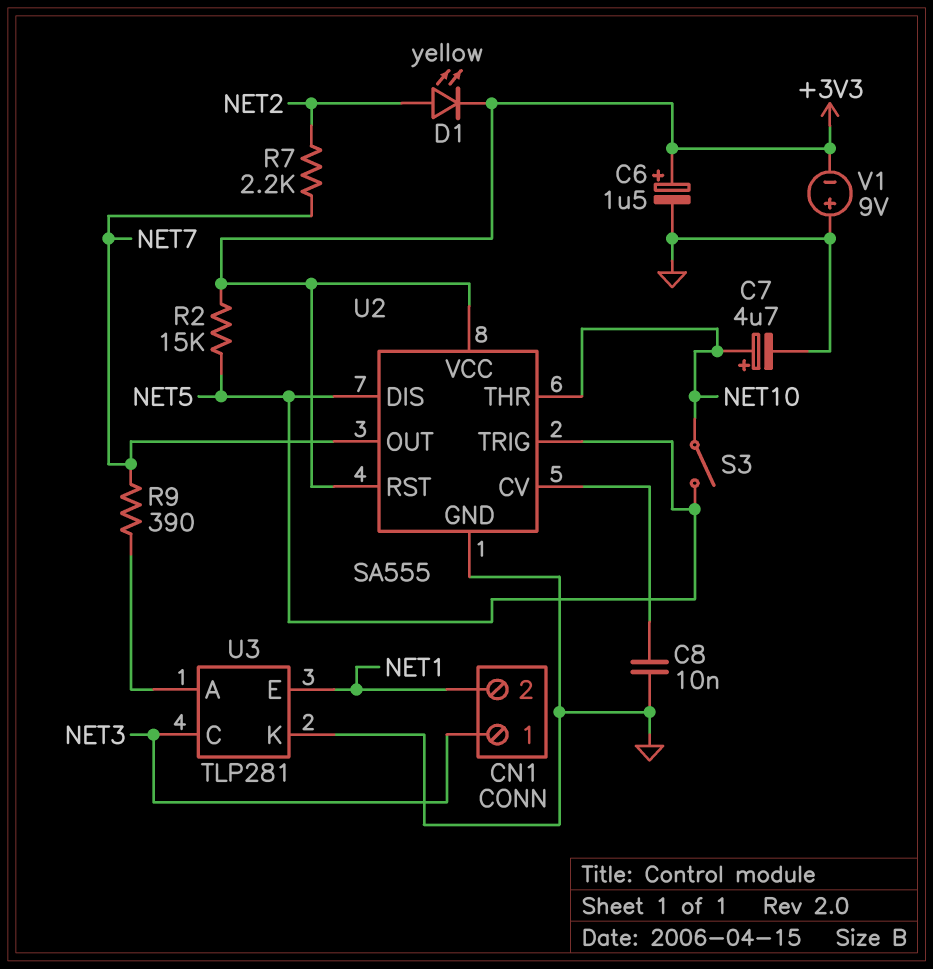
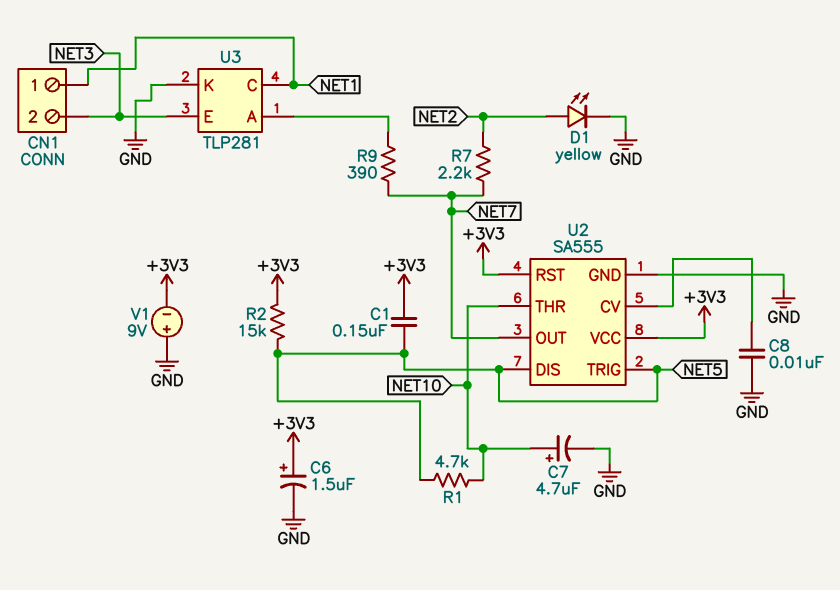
C1: none -> 150nF (+3V3, NET5)
CN1 pin 1: NET3 -> NET1
CN1 pin 2: NET1 -> NET3
D1: LED yellow (A NET2, K +3V3) -> LED yellow (A NET2, K GND)
R1: none -> 4.7k (NET5, NET10)
S3: switch (NET5, NET10) -> none
U3 pin C: NET3 -> NET1
U3 pin E: NET1 -> NET3

